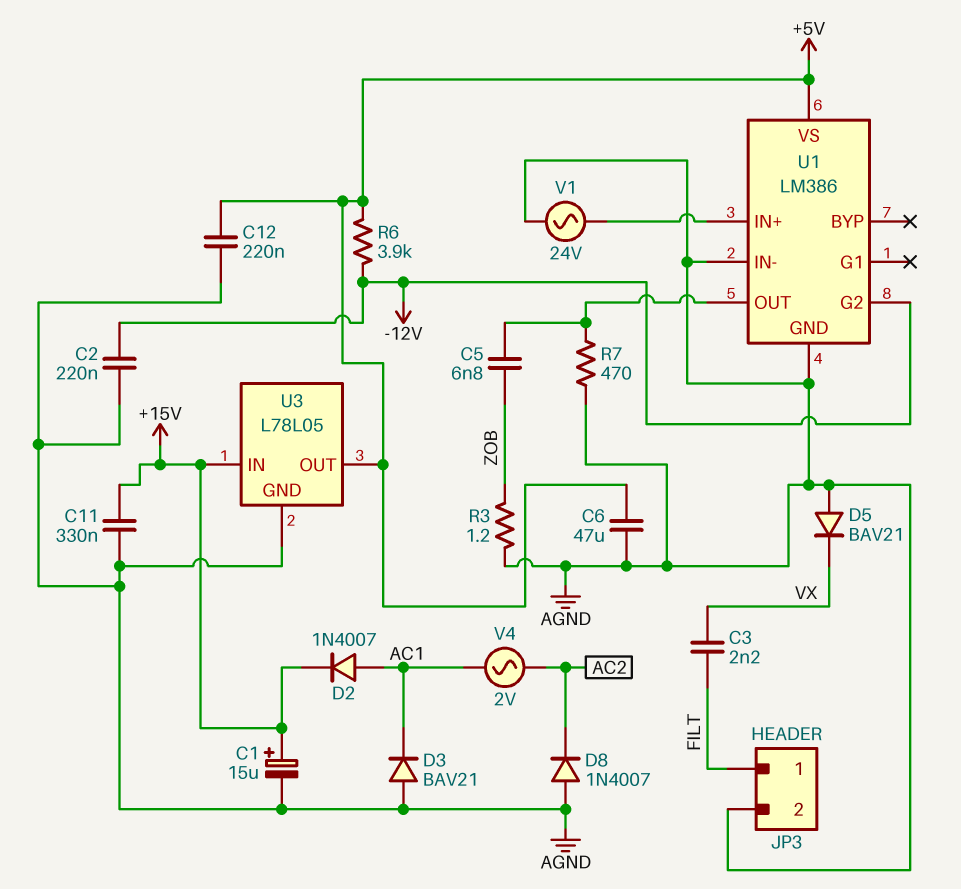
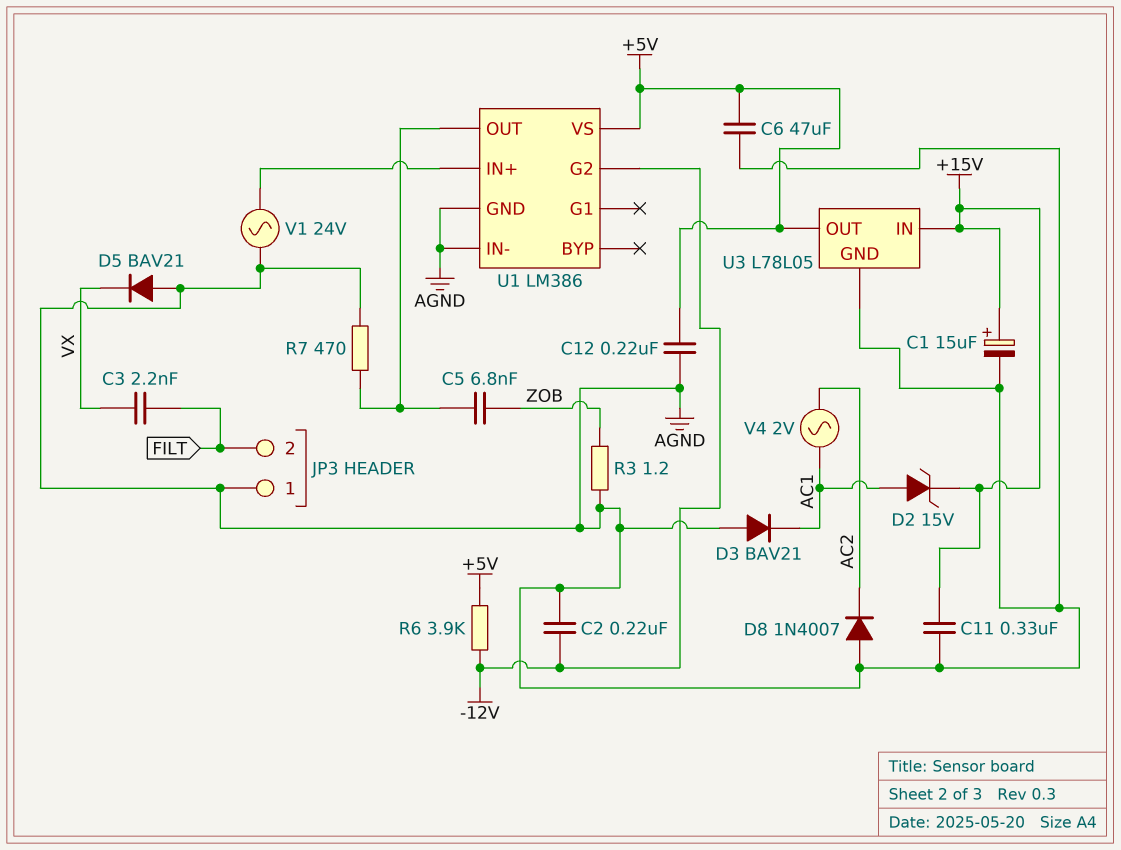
D2: diode 1N4007 (A AC1, K +15V) -> zener 15V (A AC1, K +15V)
JP3 pin 1: FILT -> AGND
JP3 pin 2: AGND -> FILT

